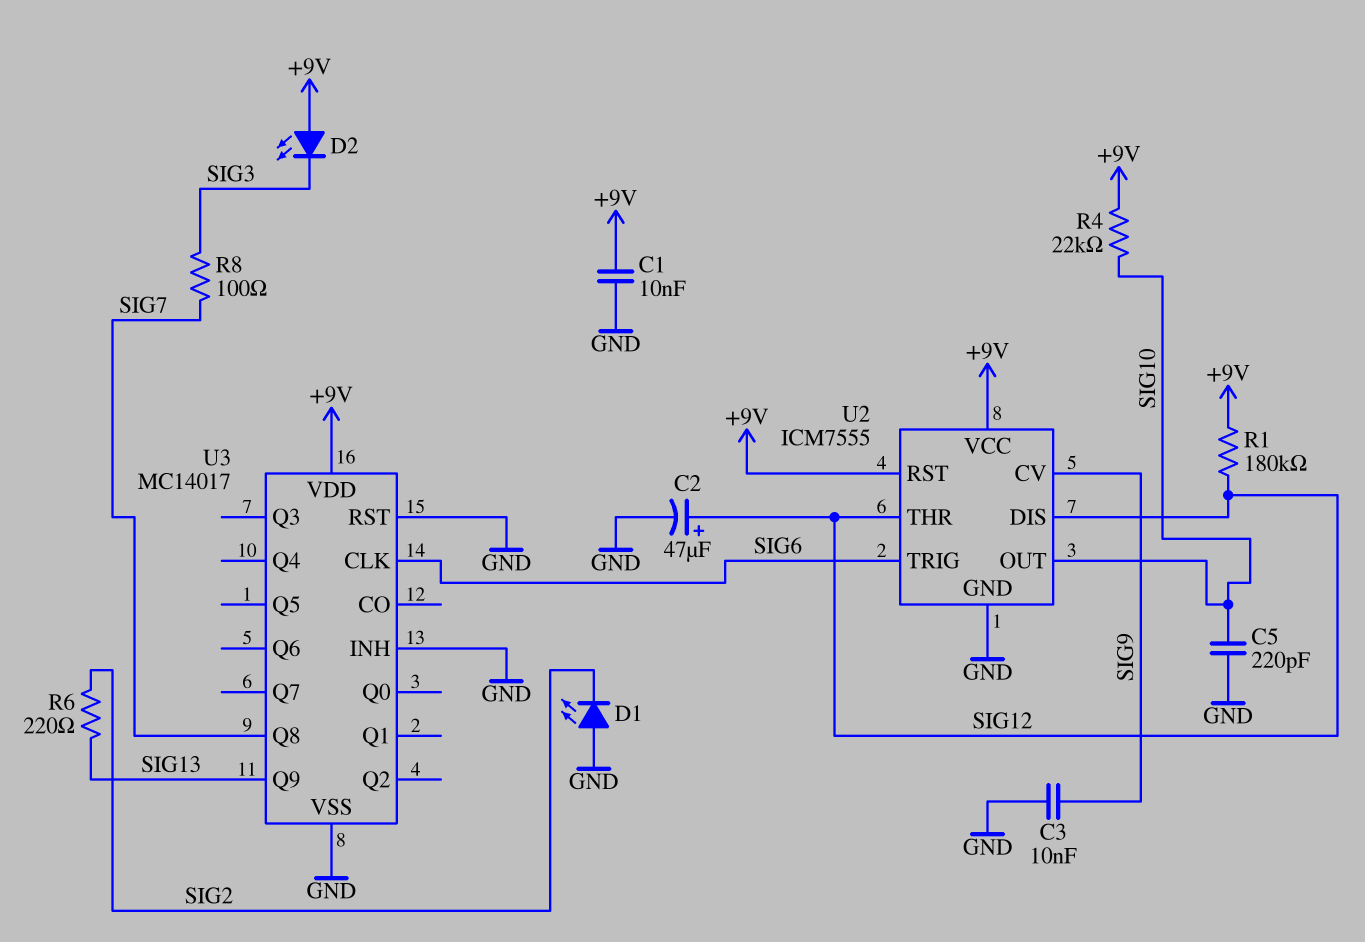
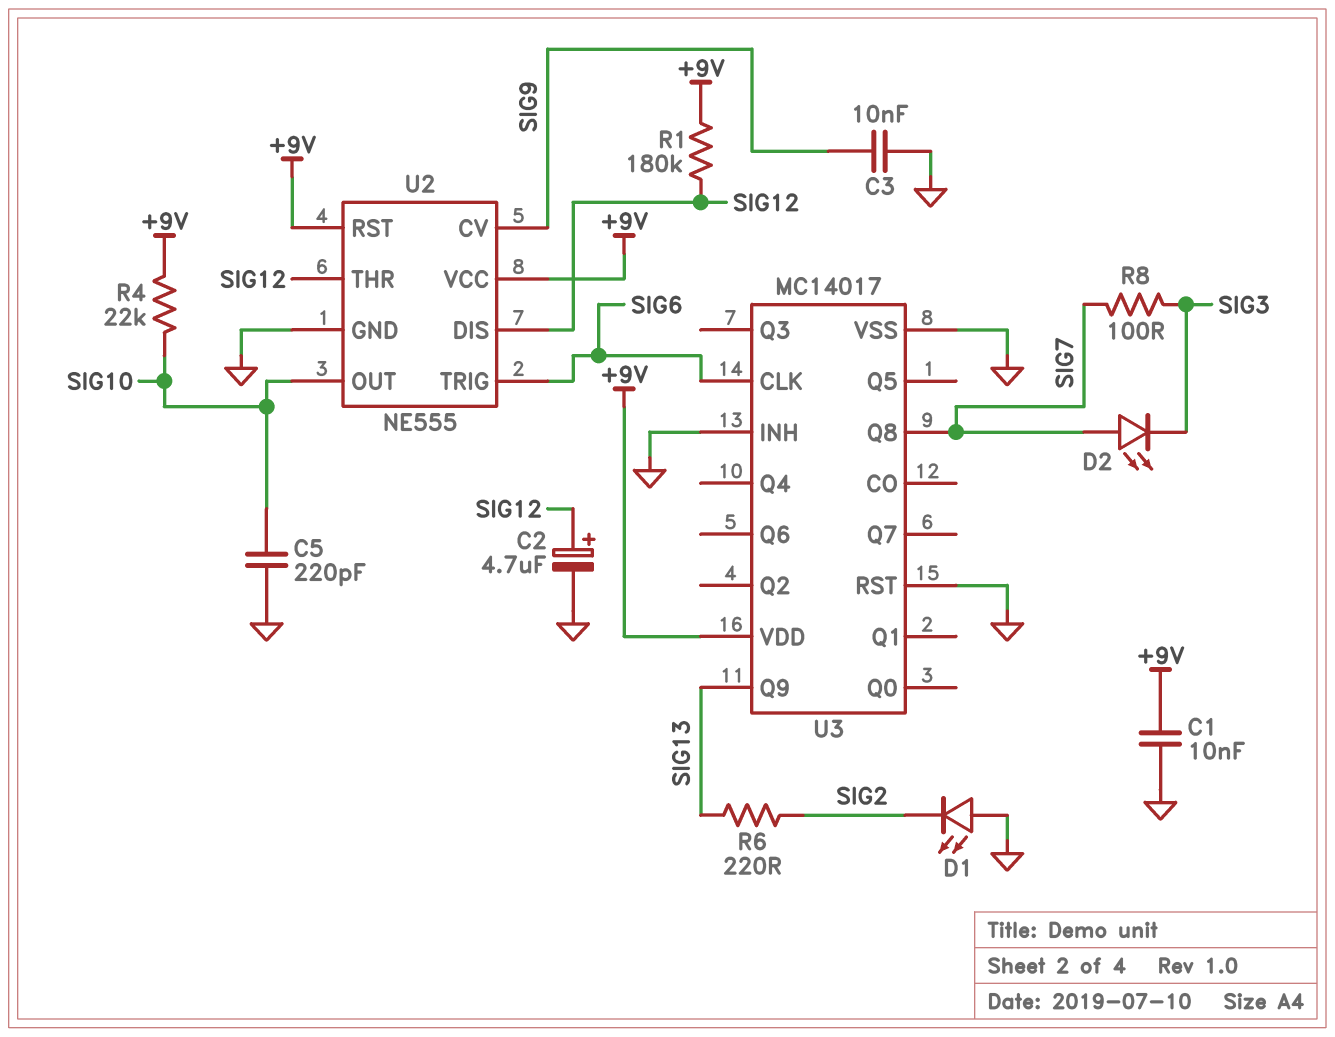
C2: 47uF (plus SIG12, minus GND) -> 4.7uF (plus SIG12, minus GND)
D2: LED (A +9V, K SIG3) -> LED (A SIG7, K SIG3)
U2: ICM7555 -> NE555

